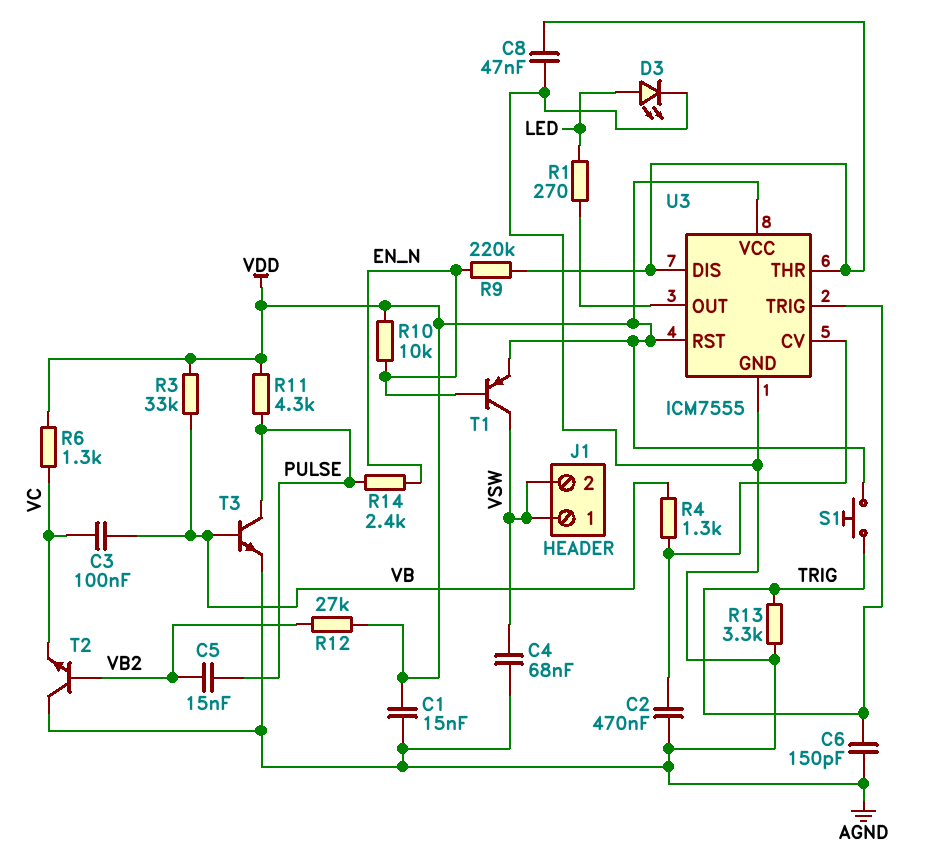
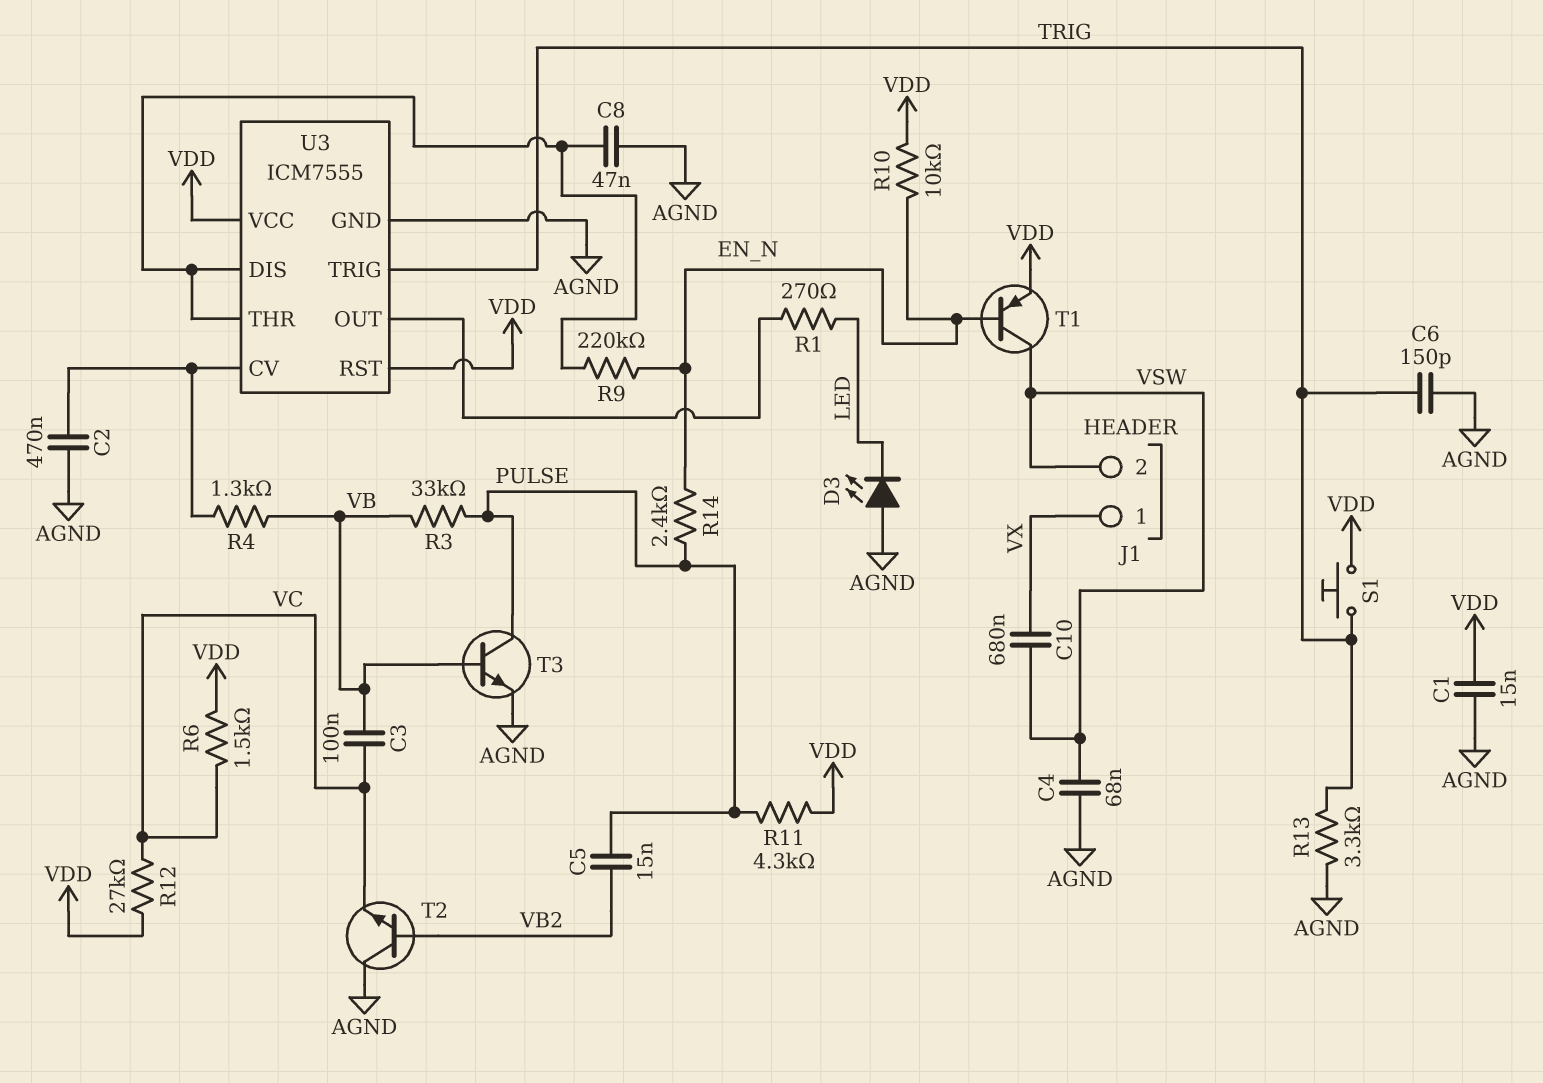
C10: none -> 680nF (VSW, VX)
D3: LED (A LED, K AGND) -> LED (A AGND, K LED)
J1 pin 1: VSW -> VX
R3: 33k (VB, VDD) -> 33k (PULSE, VB)
R6: 1.3k (VC, VDD) -> 1.5k (VC, VDD)
R12: 27k (VB2, VDD) -> 27k (VC, VDD)

